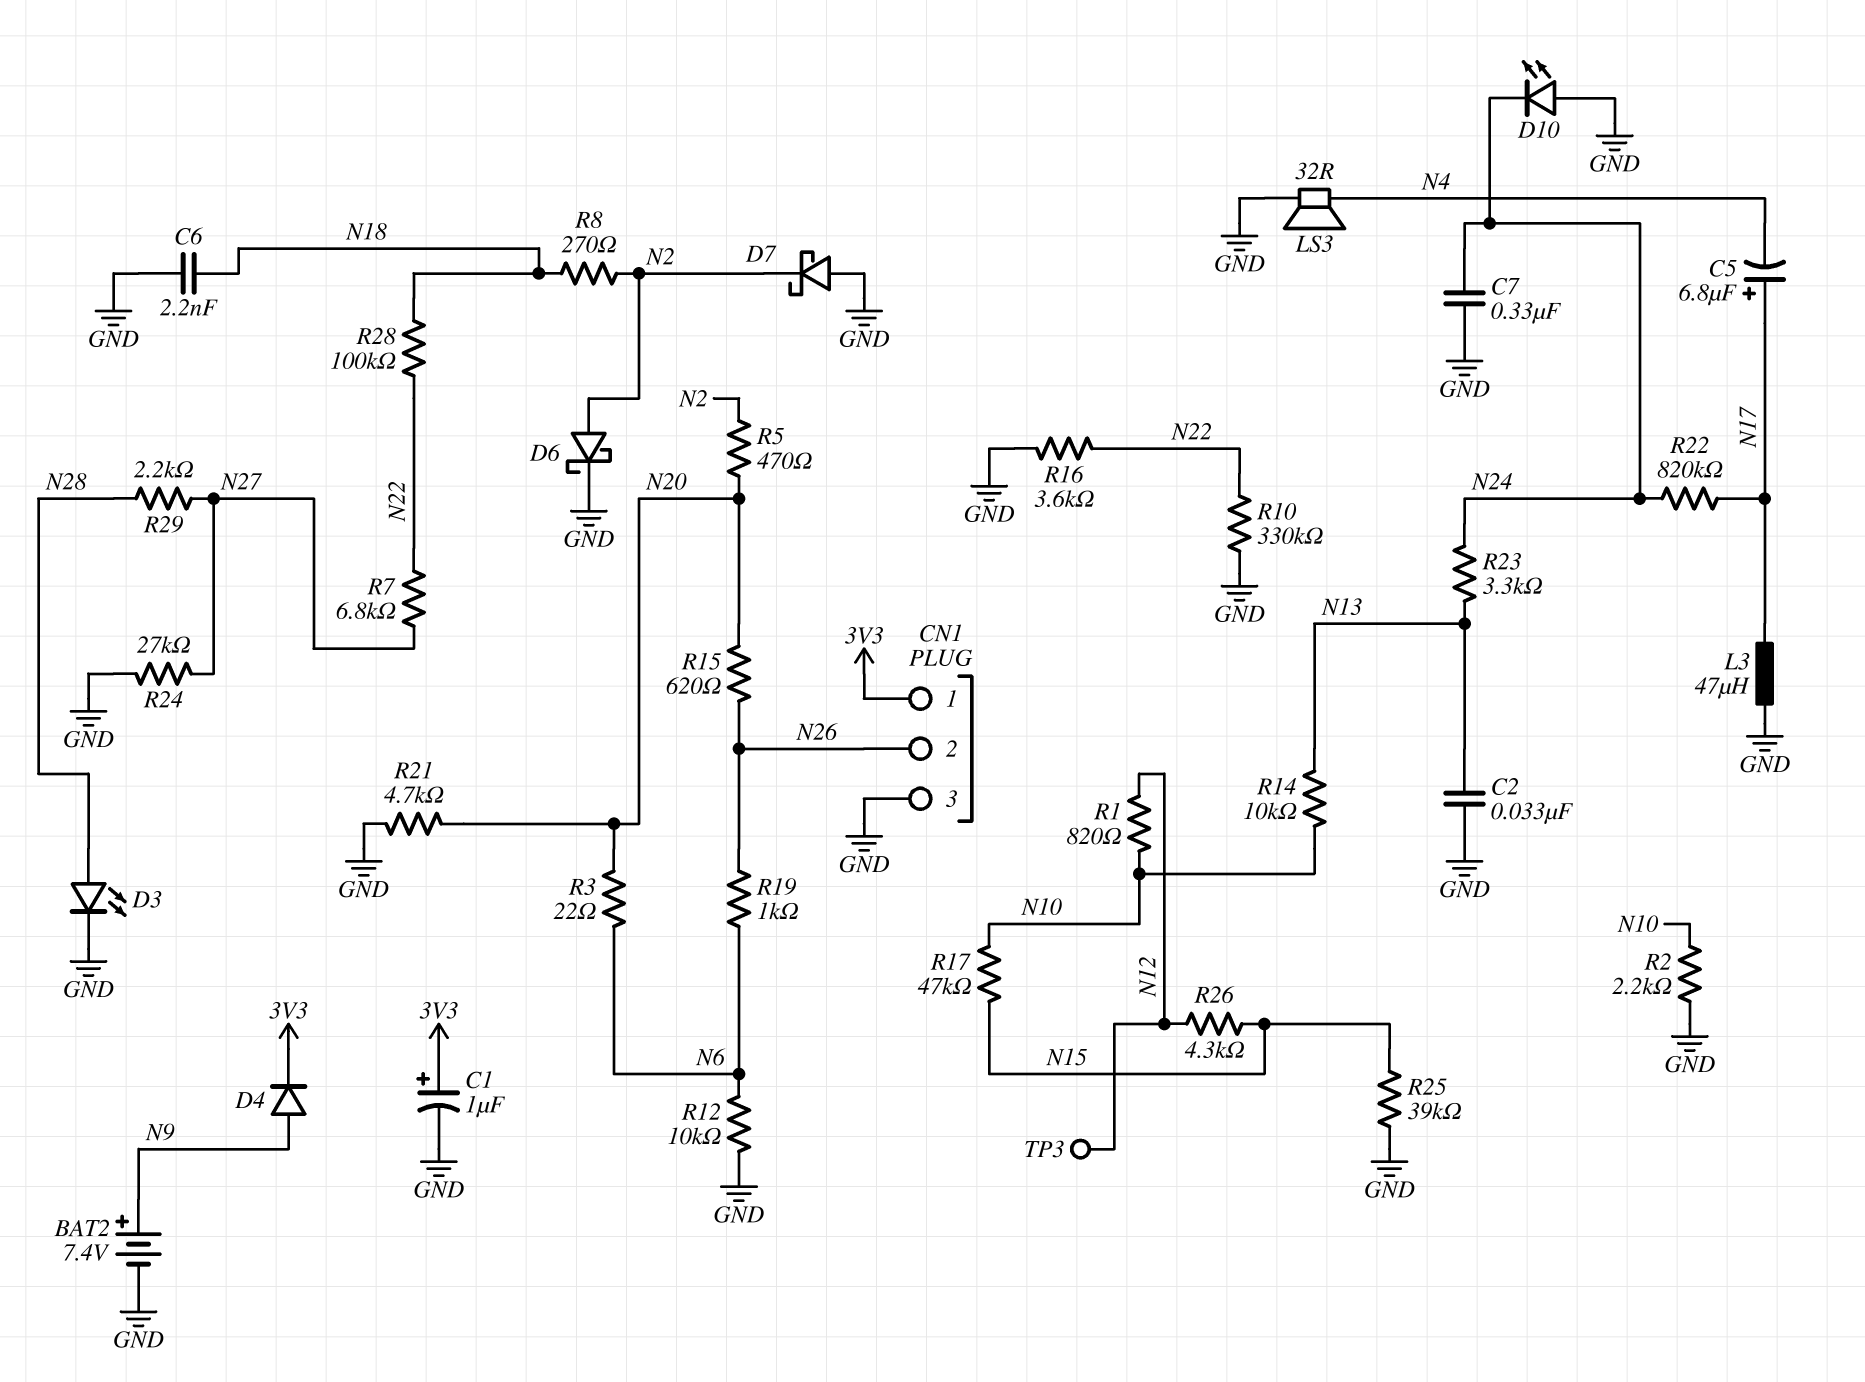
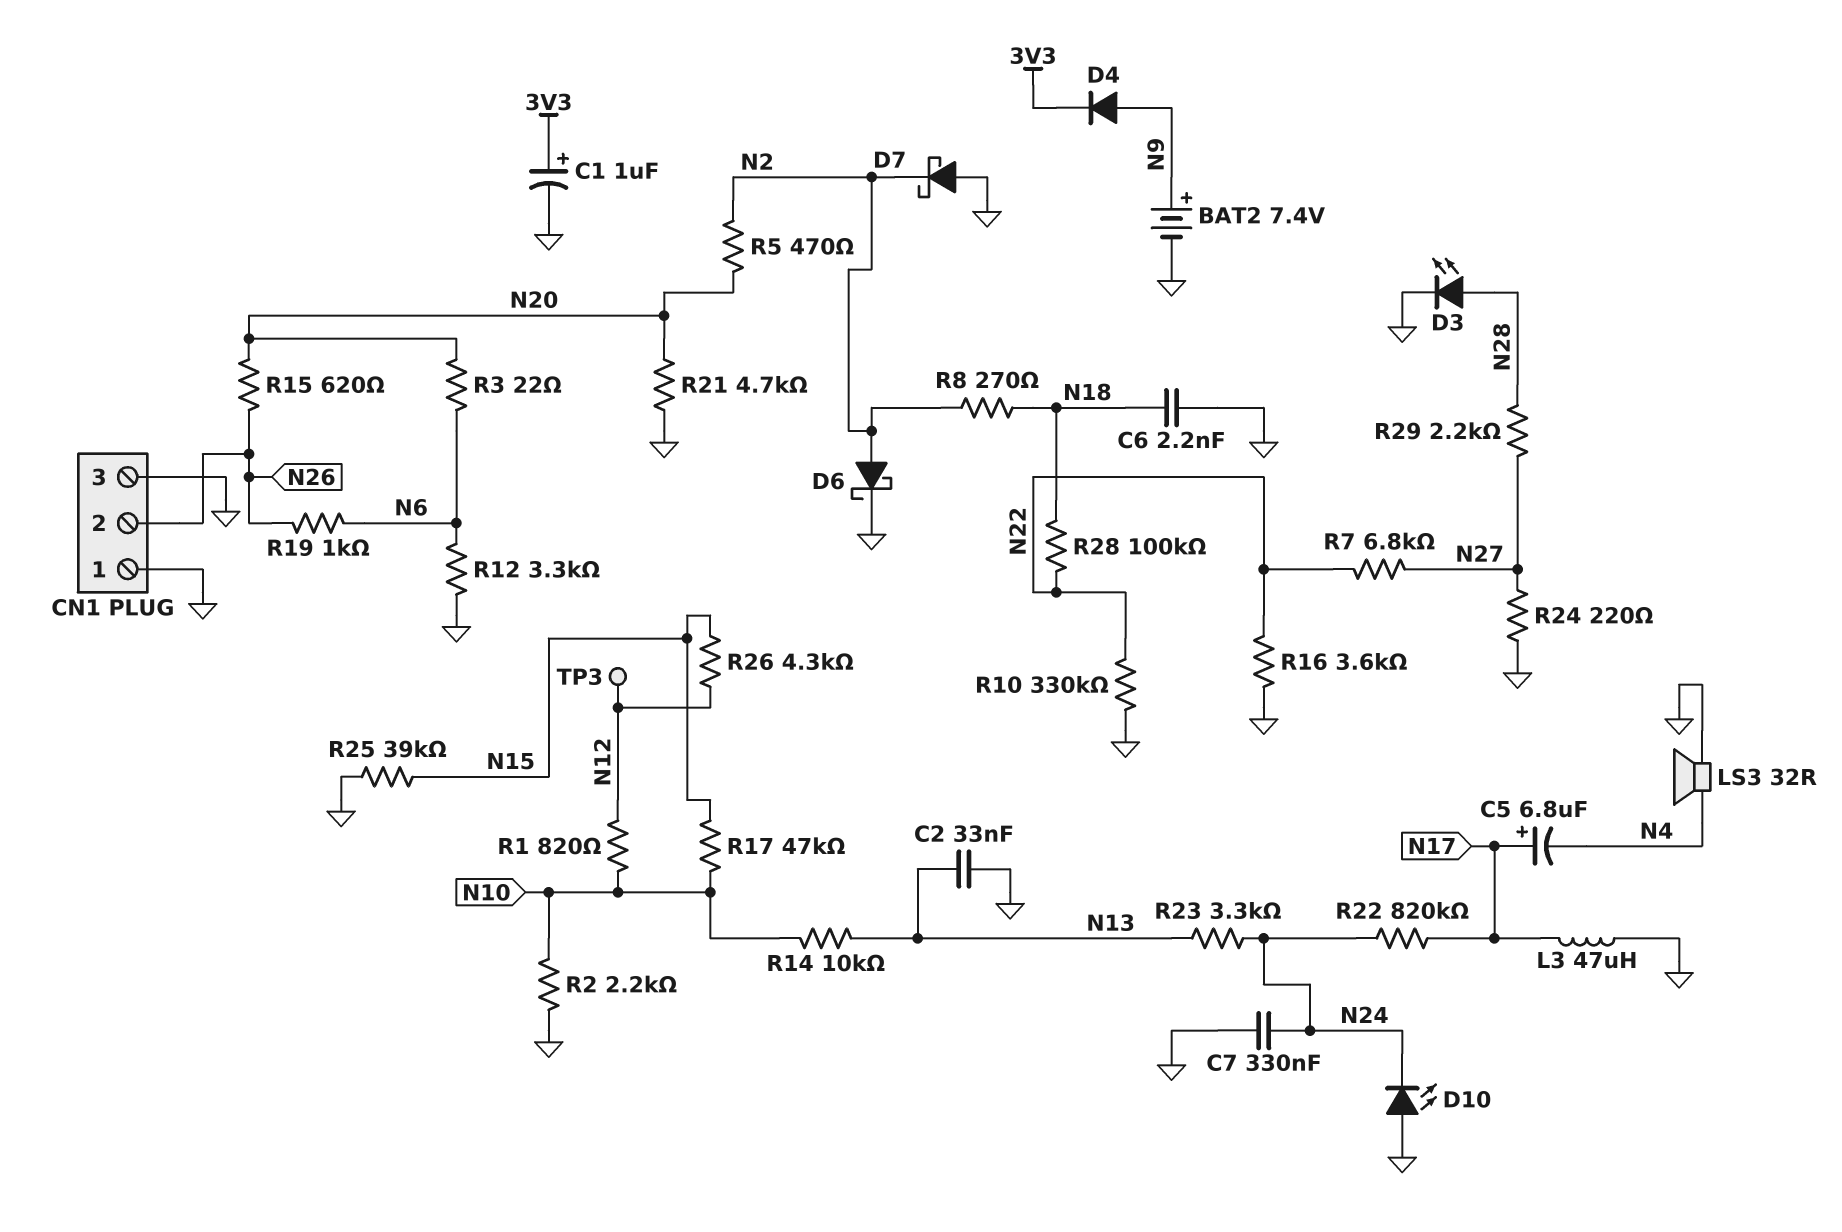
CN1 pin 1: 3V3 -> GND
R12: 10k (GND, N6) -> 3.3k (GND, N6)
R24: 27k (GND, N27) -> 220 (GND, N27)

